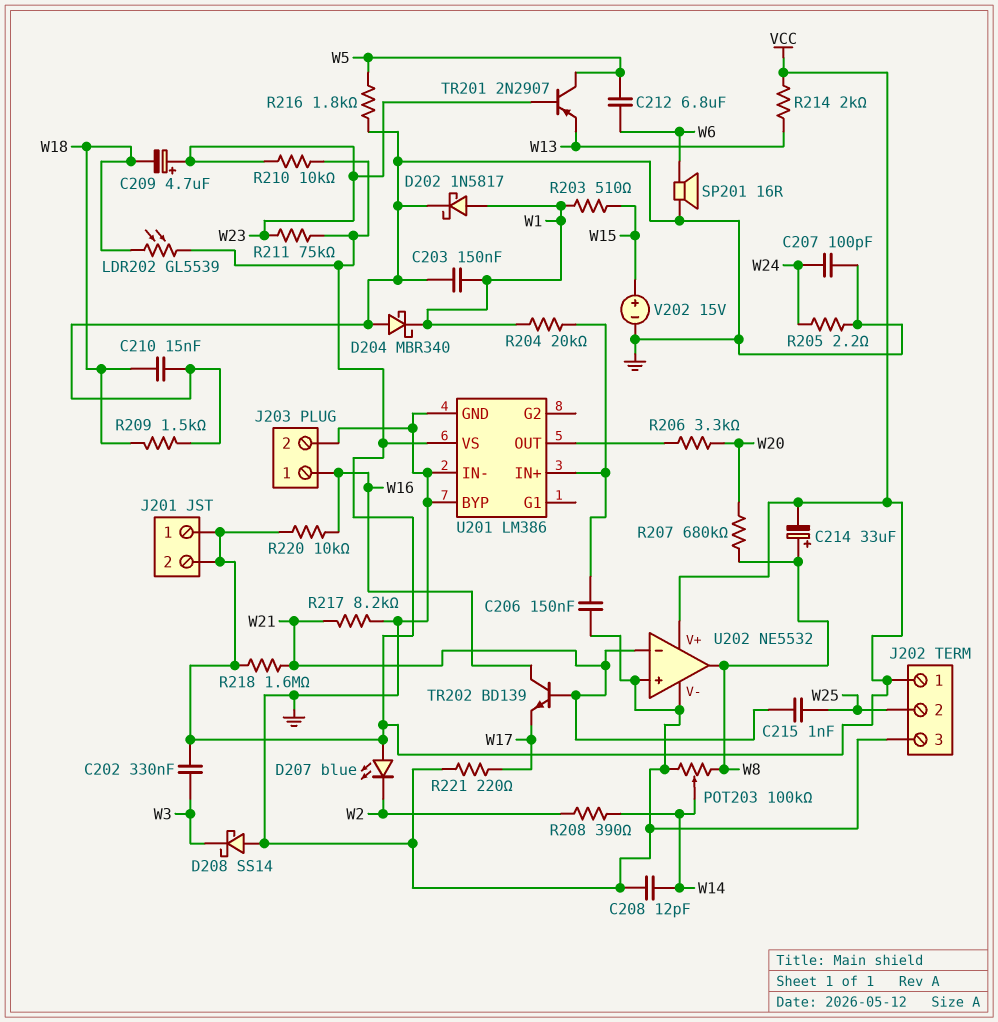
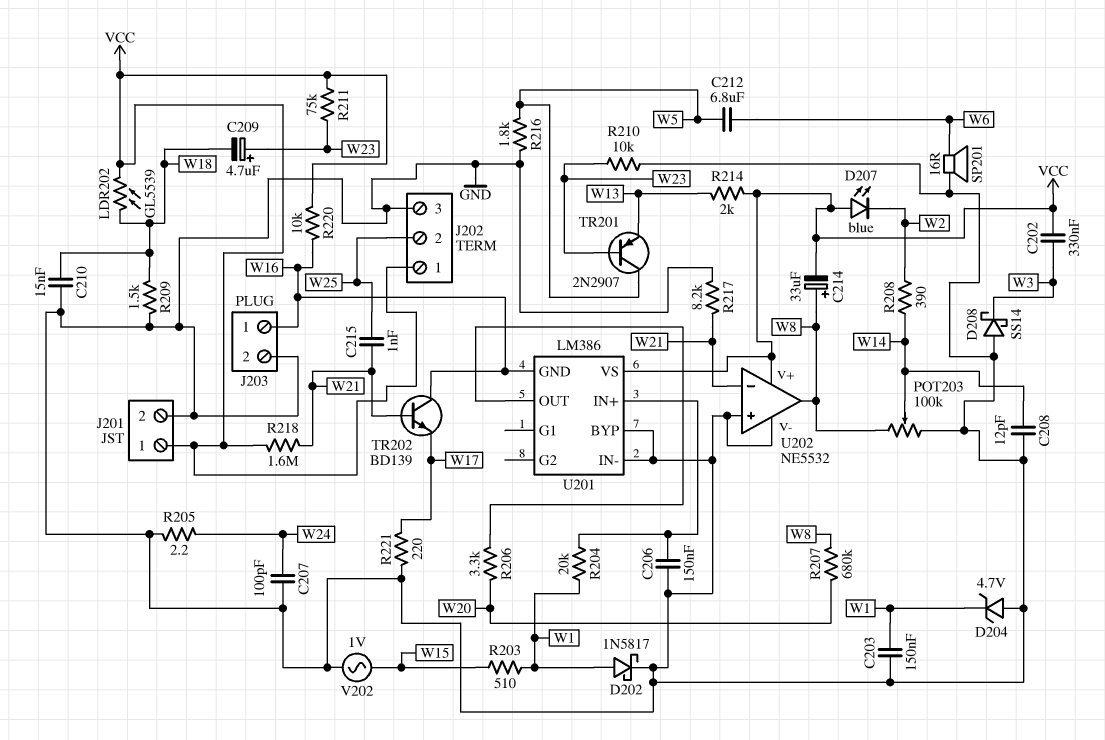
D204: schottky MBR340 (A GND, K W1) -> zener 4.7V (A GND, K W1)
J201 pin 2: VCC -> GND
R210: 10k (VCC, W23) -> 10k (GND, W23)
U201 pin GND: GND -> W16
V202: 15V (plus W15, minus GND) -> AC 1V (GND, W15)

